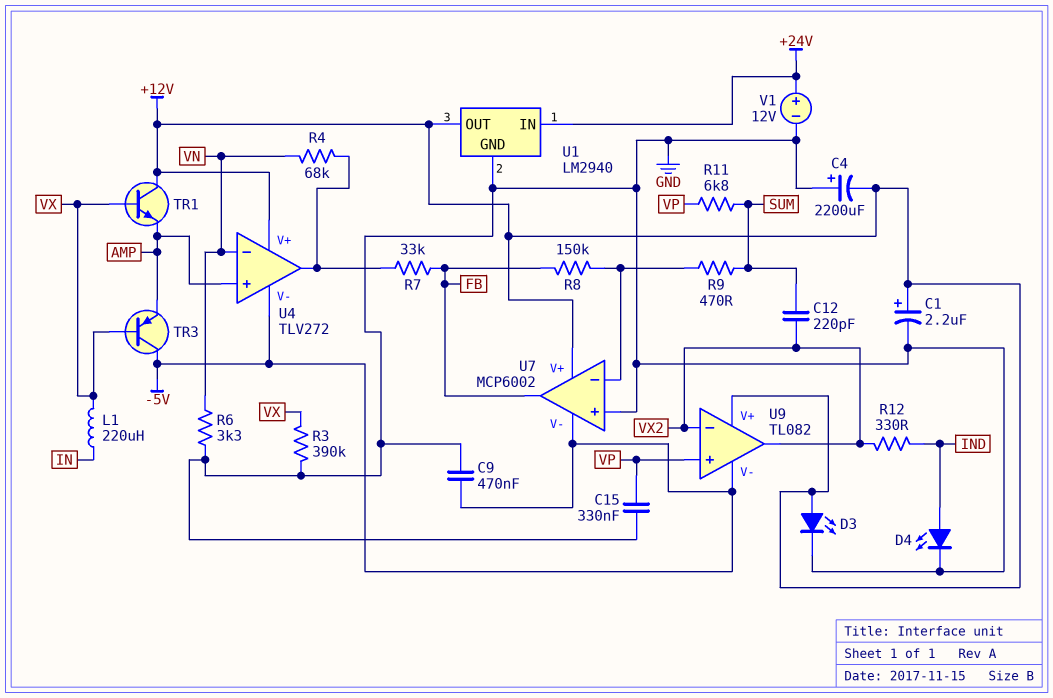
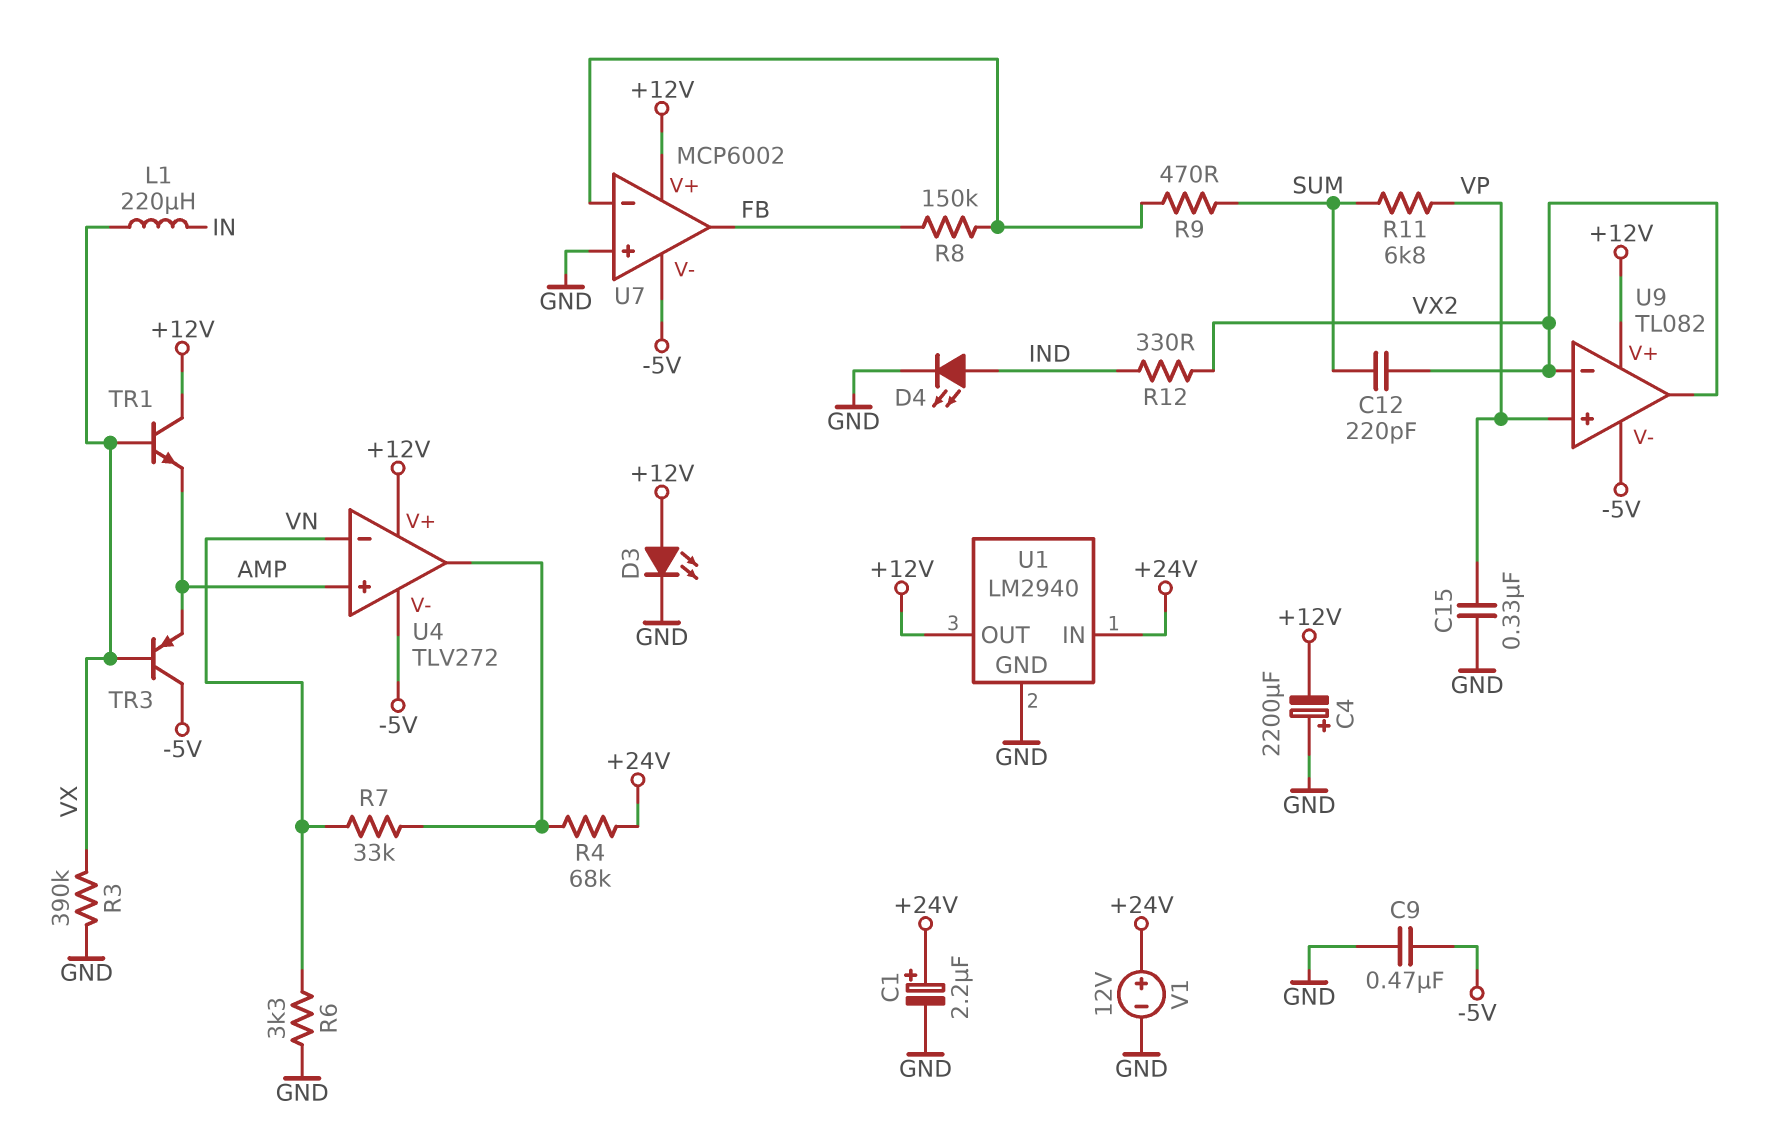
C1: 2.2uF (plus +12V, minus GND) -> 2.2uF (plus +24V, minus GND)
R4: 68k (U4/out, VN) -> 68k (+24V, U4/out)
R7: 33k (FB, U4/out) -> 33k (U4/out, VN)

